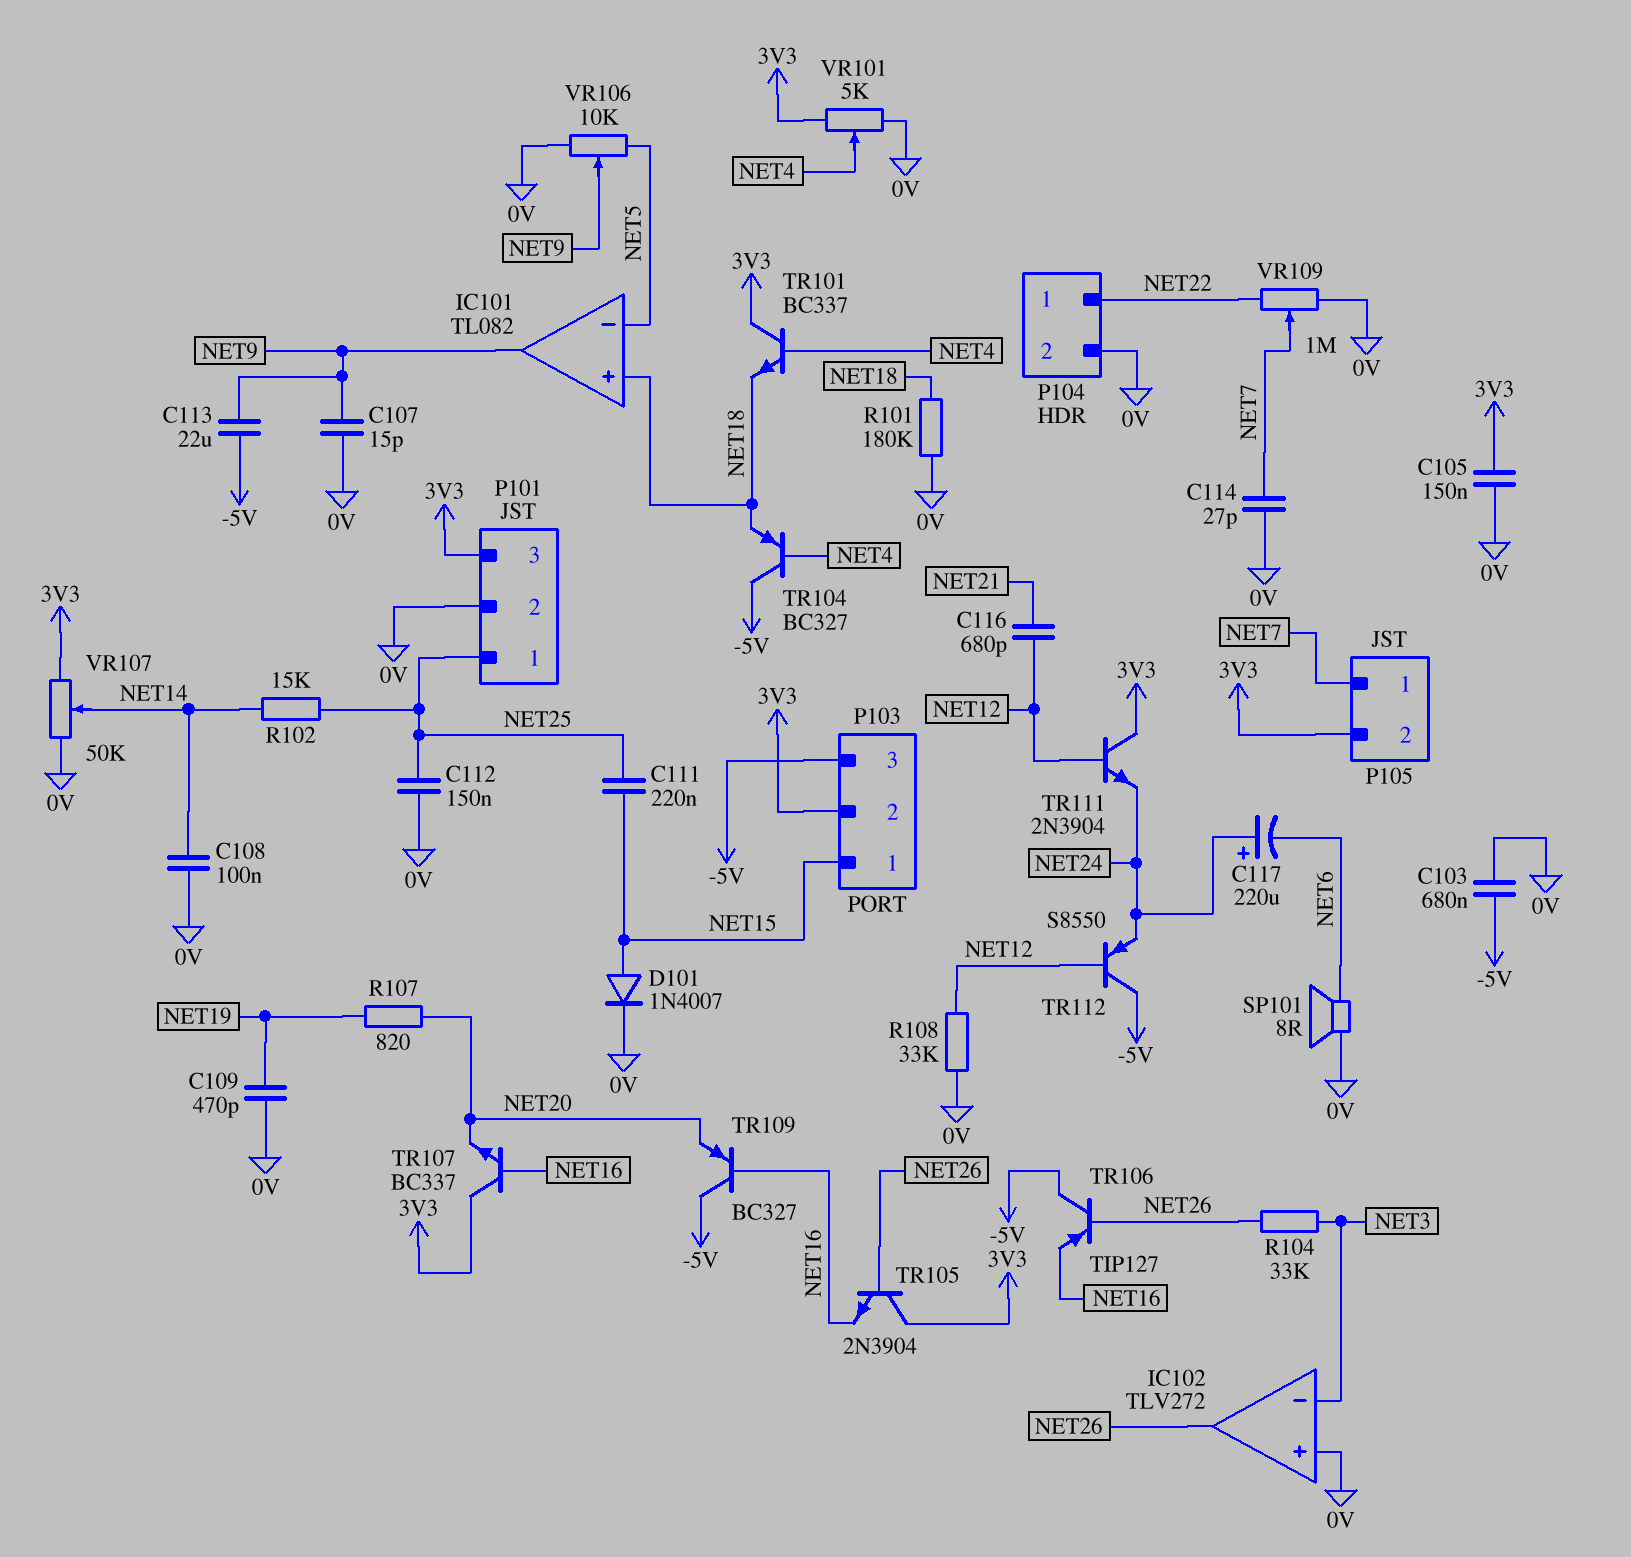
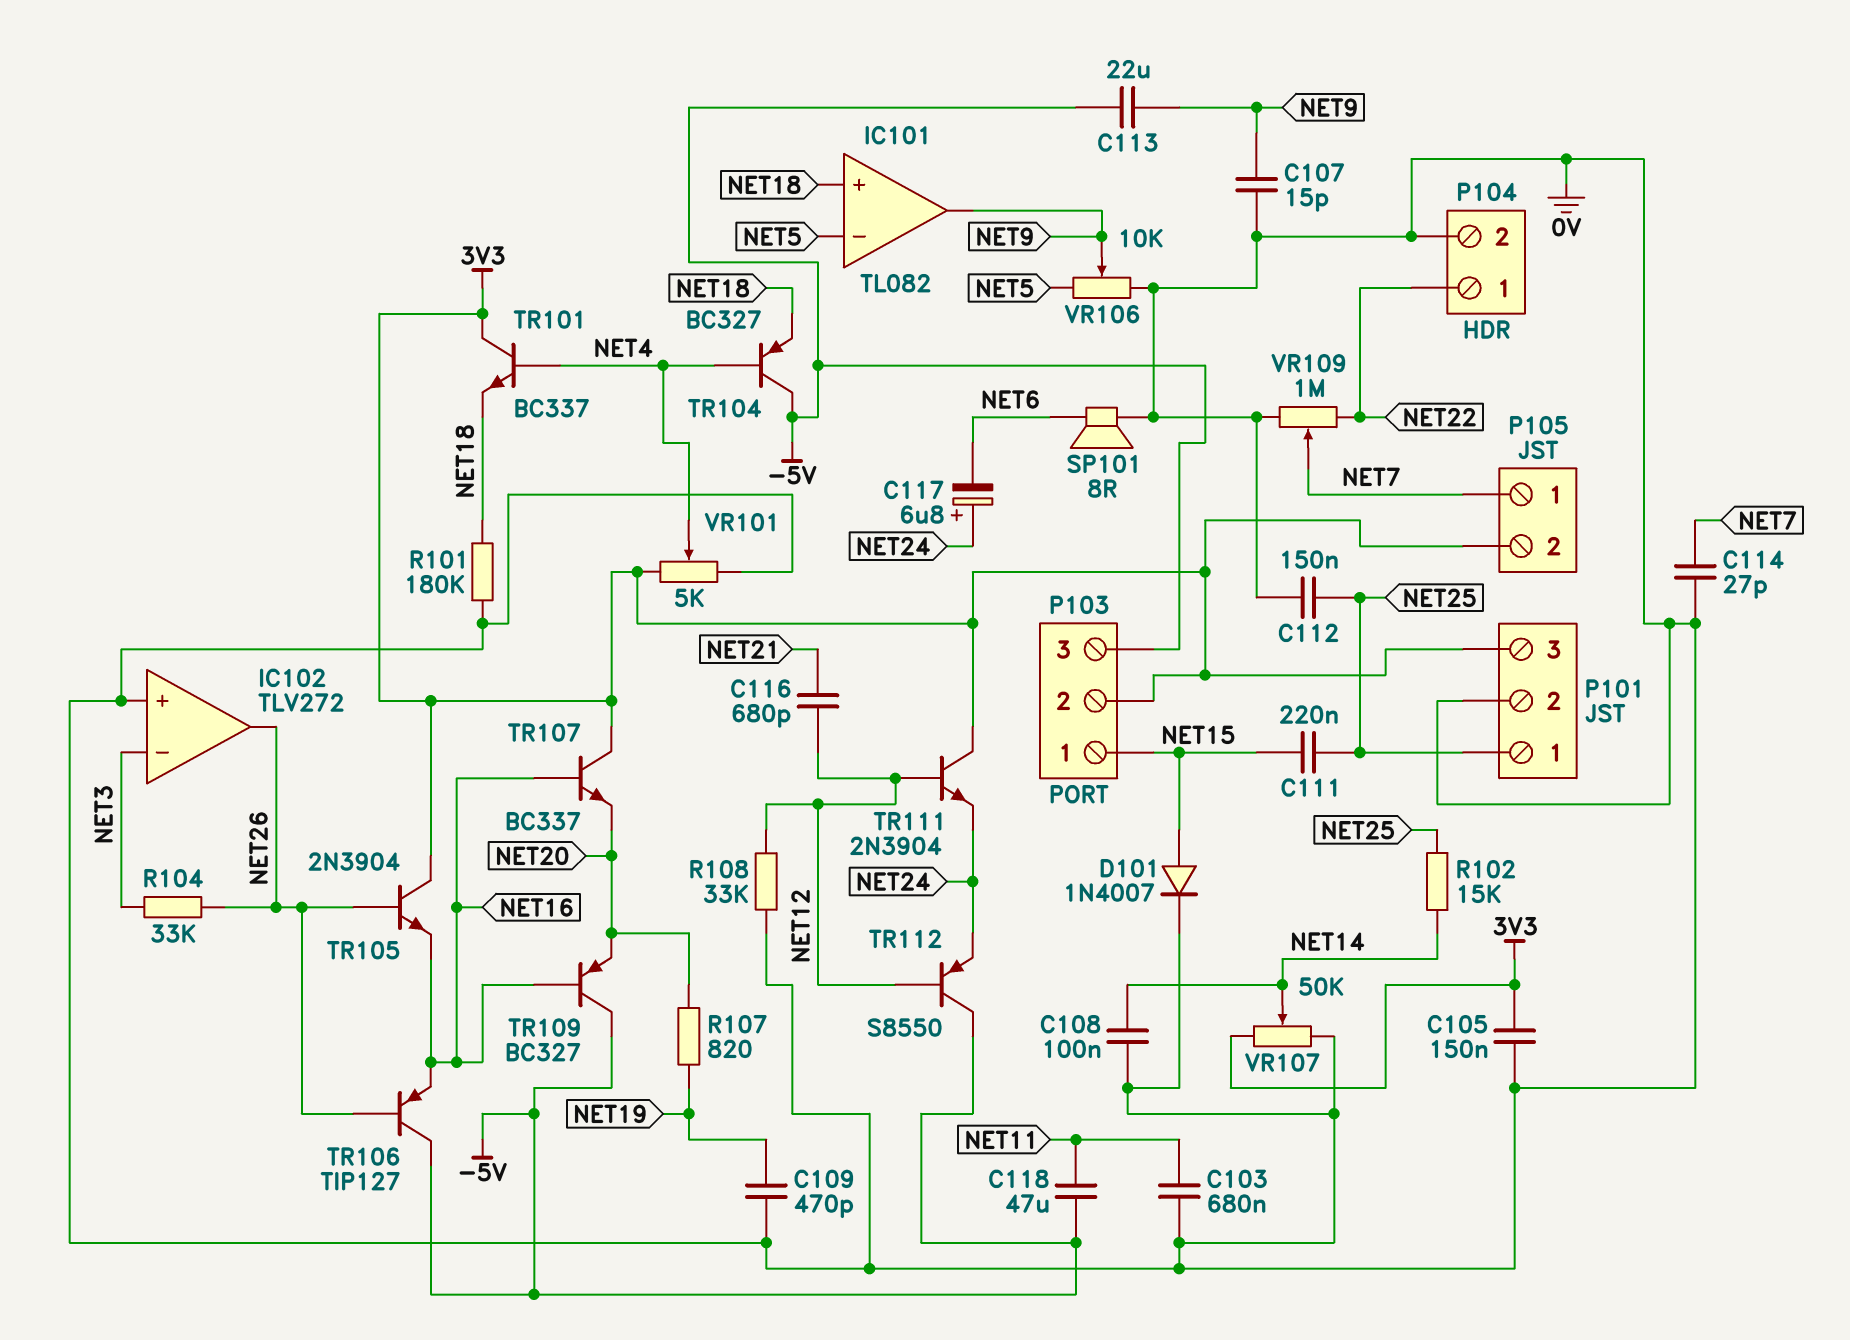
C103: 680nF (-5V, 0V) -> 680nF (0V, NET11)
C117: 220uF (plus NET24, minus NET6) -> 6.8uF (plus NET24, minus NET6)
C118: none -> 47uF (-5V, NET11)

